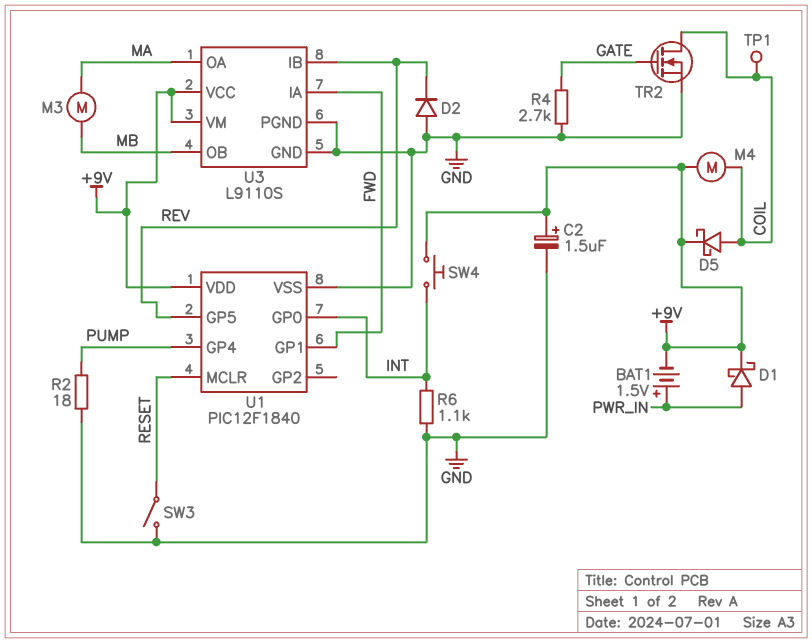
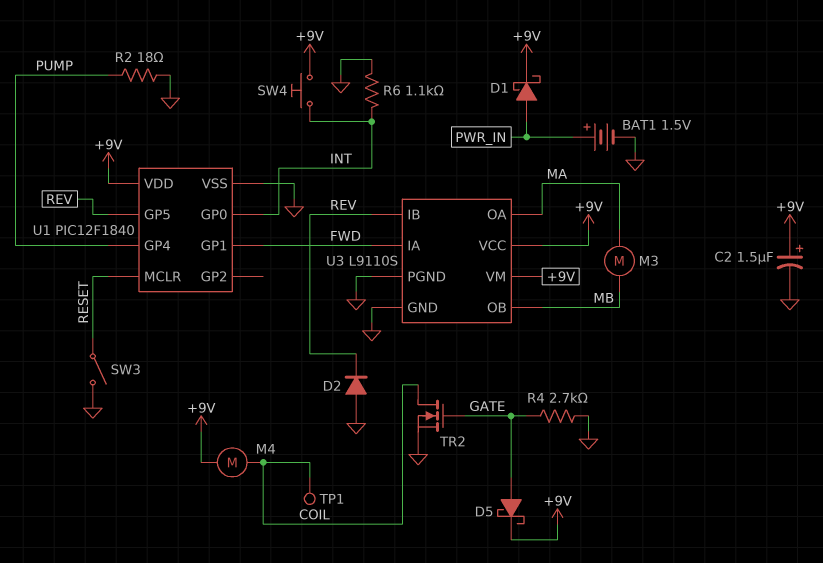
BAT1: 1.5V (plus PWR_IN, minus +9V) -> 1.5V (plus PWR_IN, minus GND)
D5: schottky (A COIL, K +9V) -> schottky (A GATE, K +9V)

